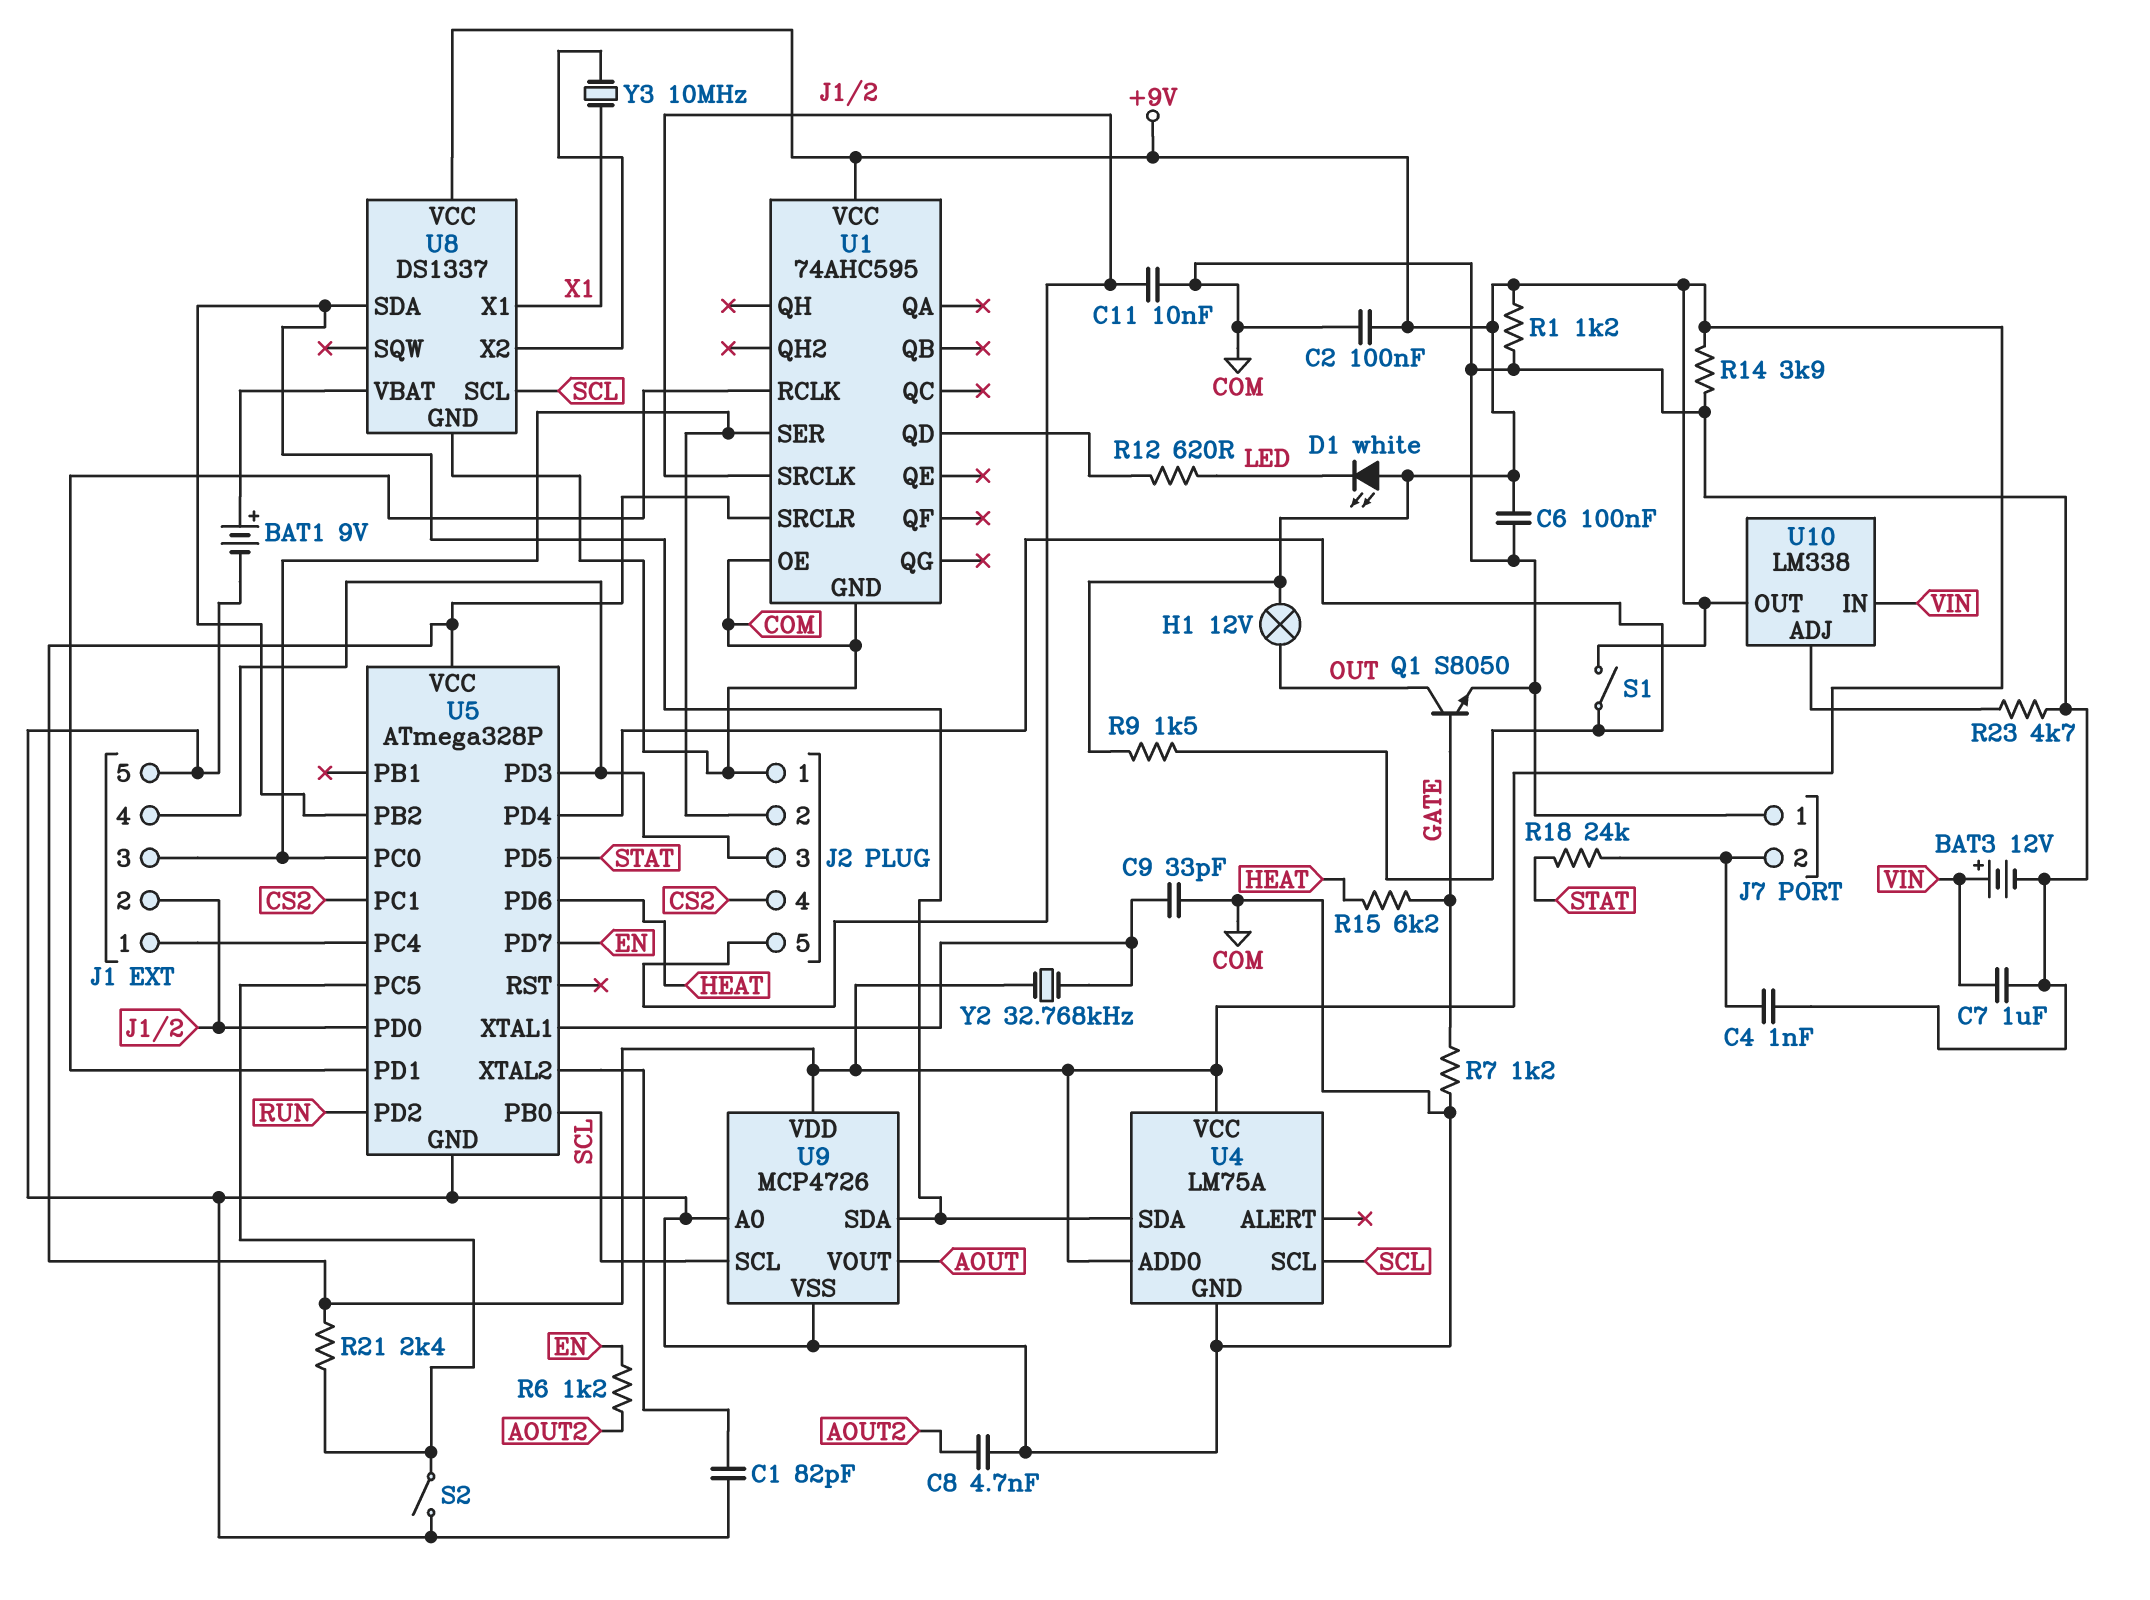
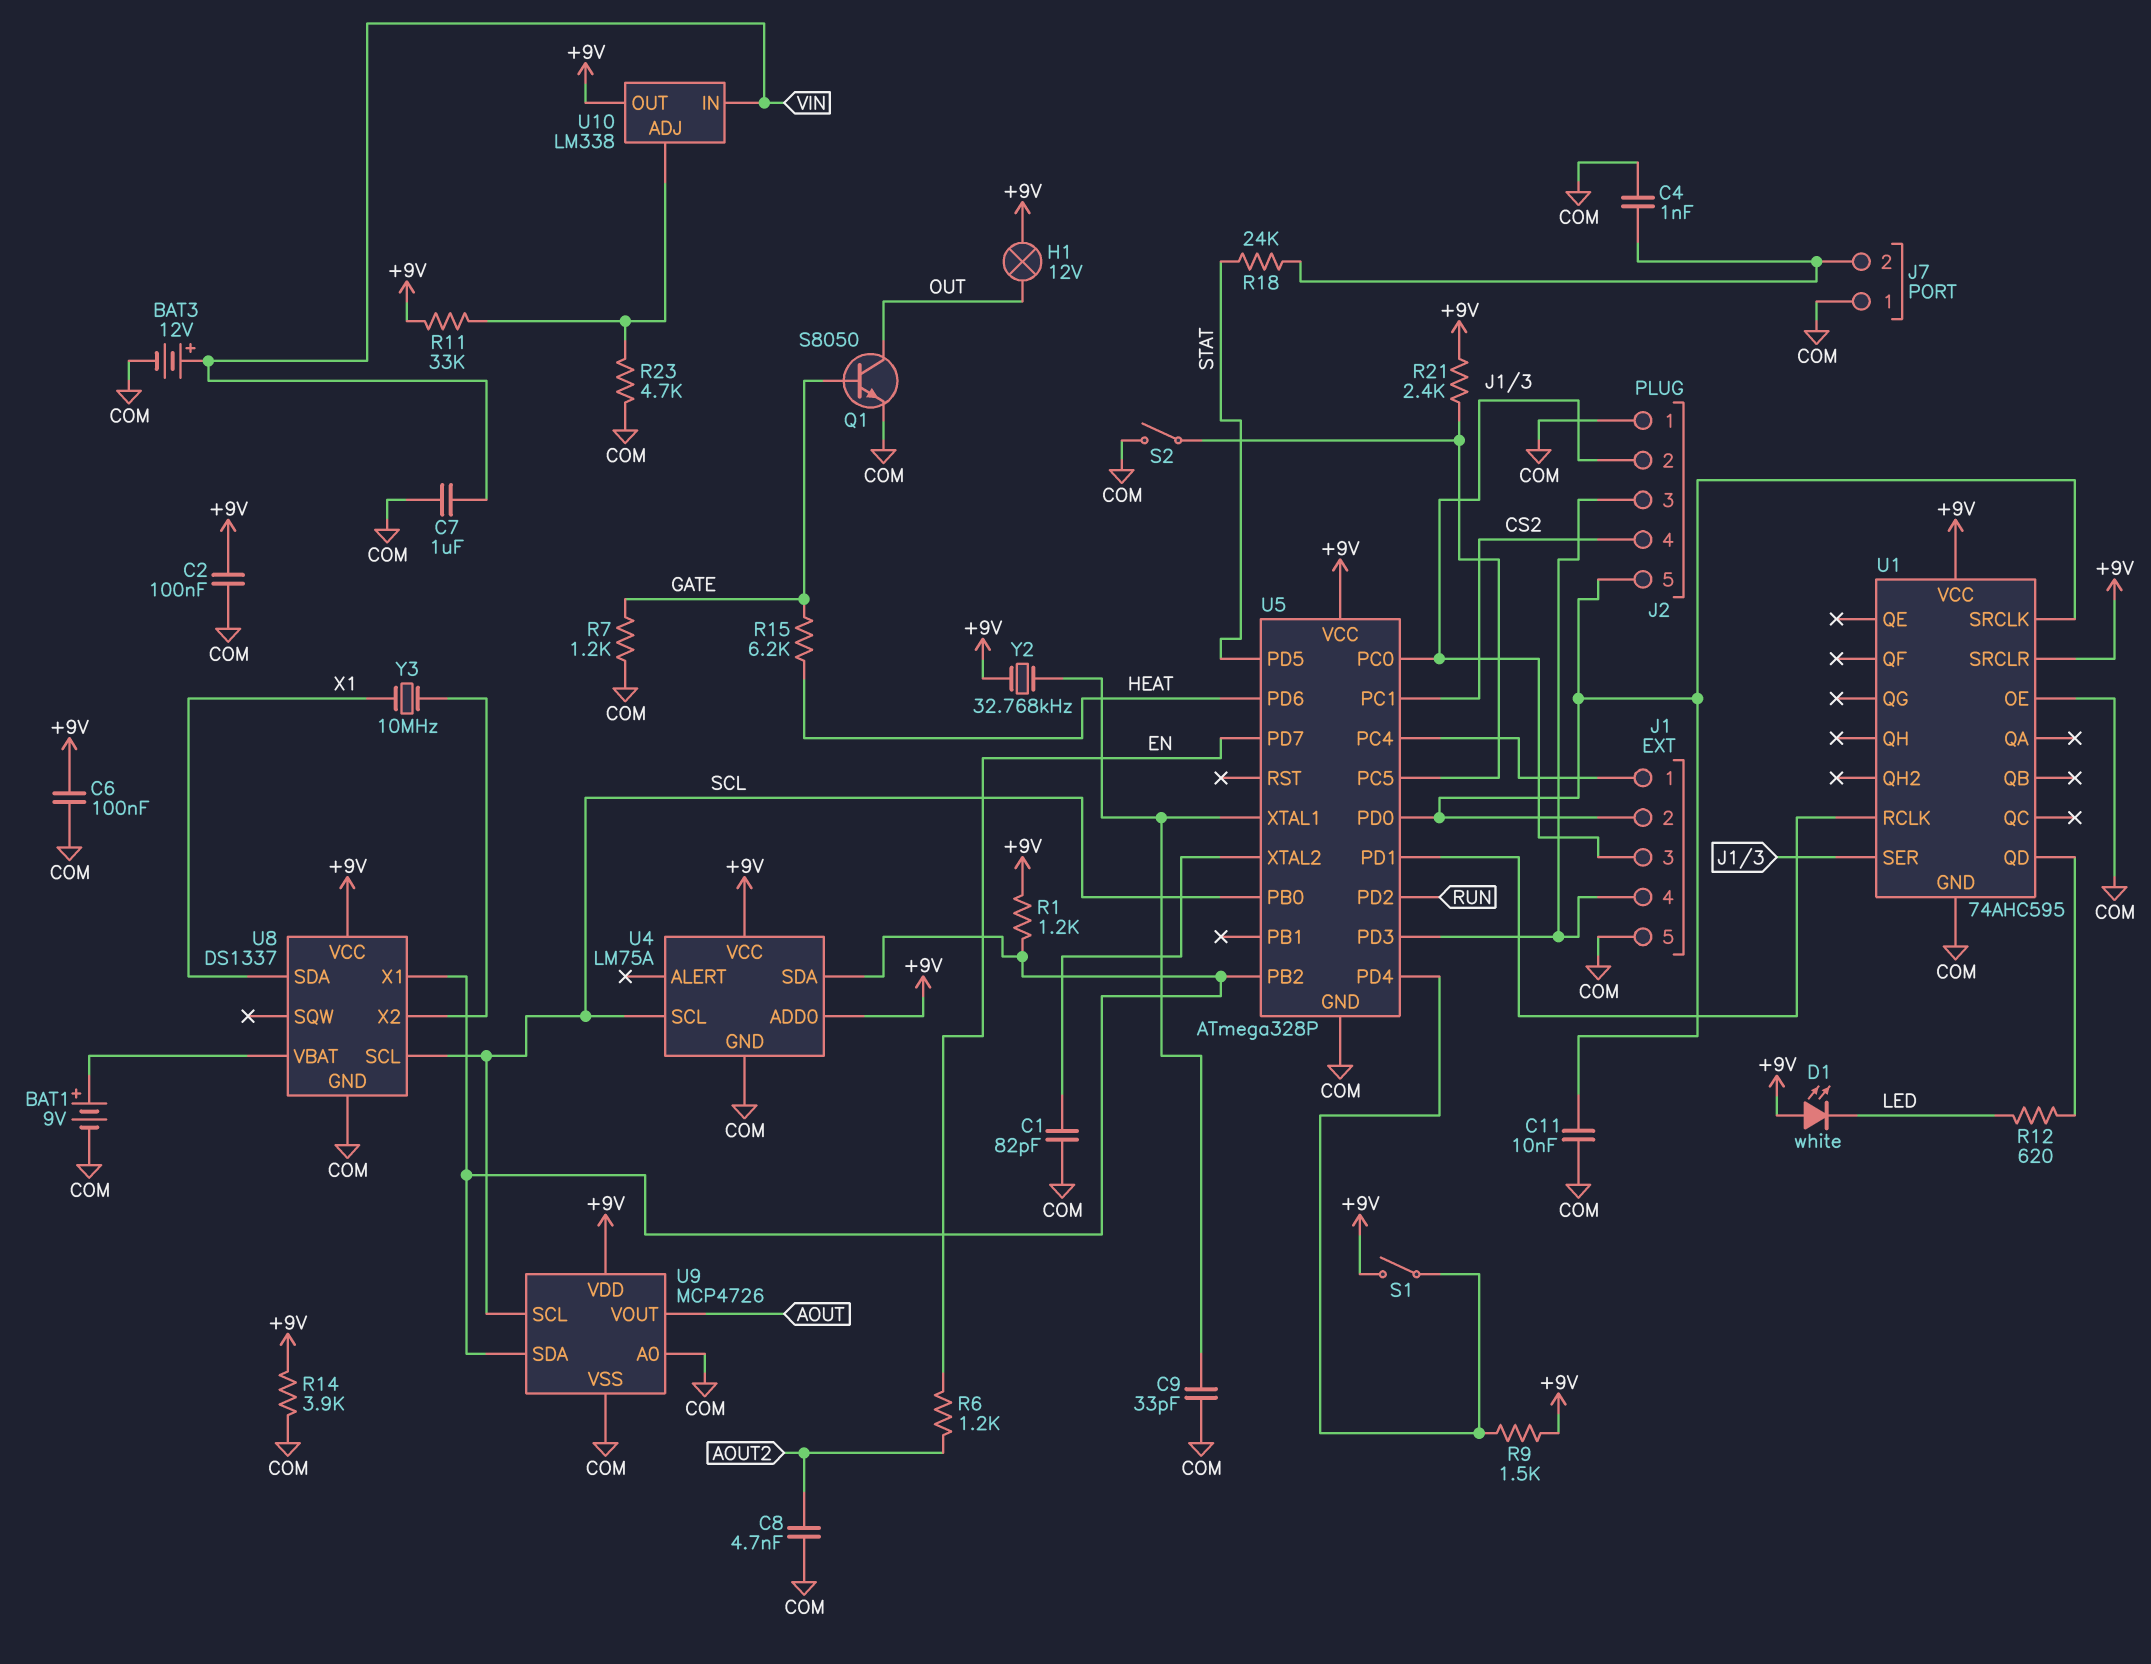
R1: 1.2k (+9V, COM) -> 1.2k (+9V, U4/SDA)
R11: none -> 33k (+9V, U10/ADJ)
U8 pin SDA: U4/SDA -> X1
U8 pin X1: X1 -> U4/SDA

